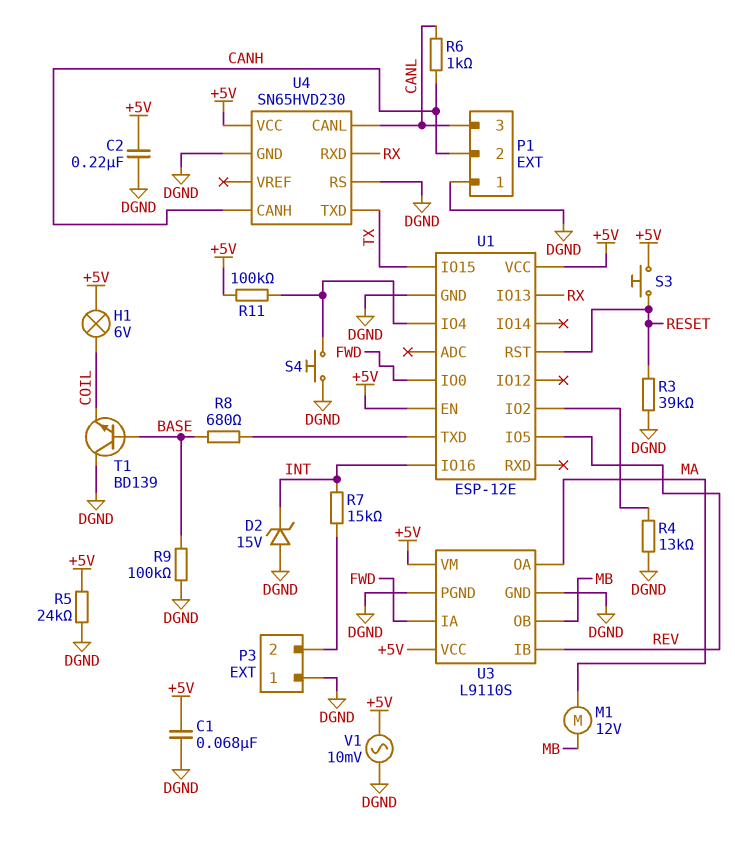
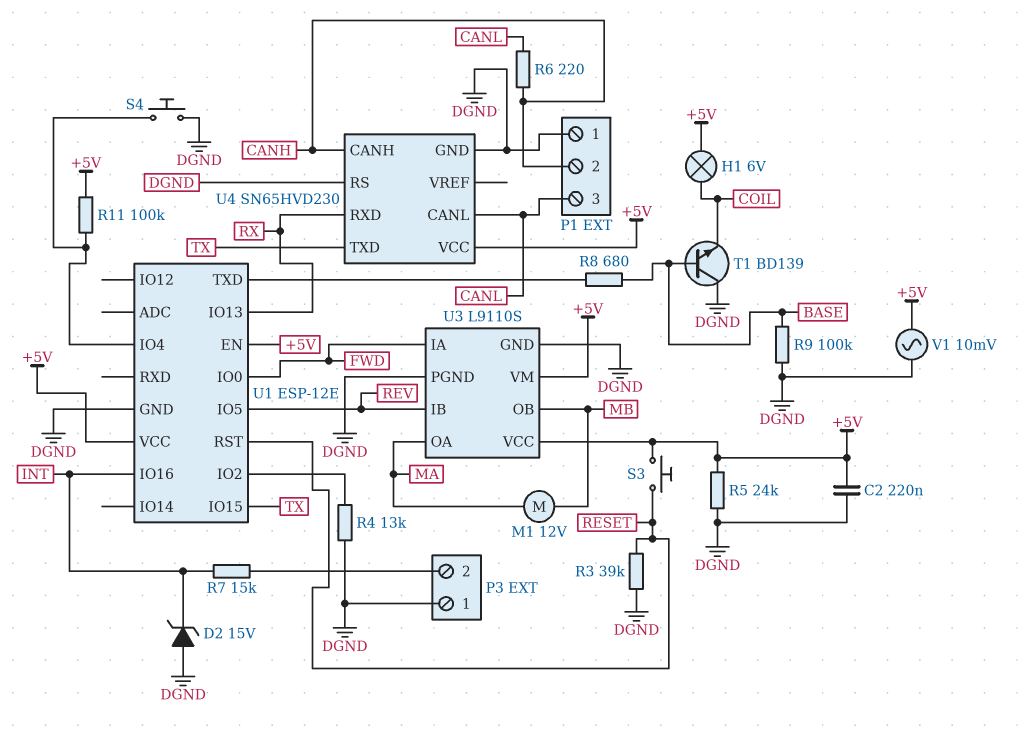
C1: 68nF (+5V, DGND) -> none
R6: 1k (CANH, CANL) -> 220 (CANH, CANL)

